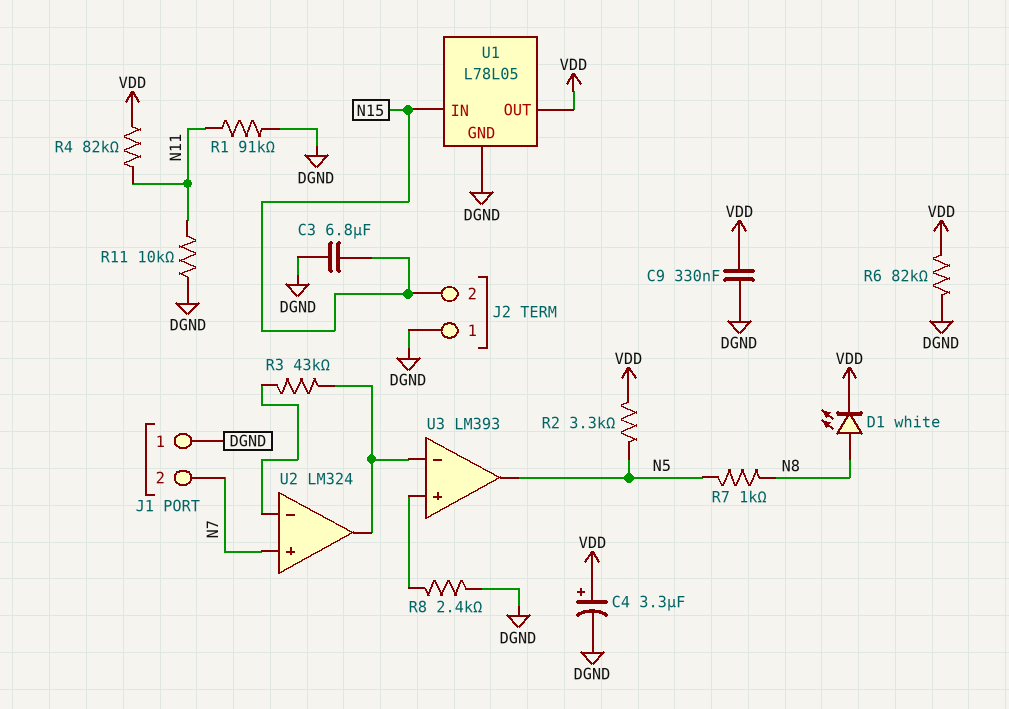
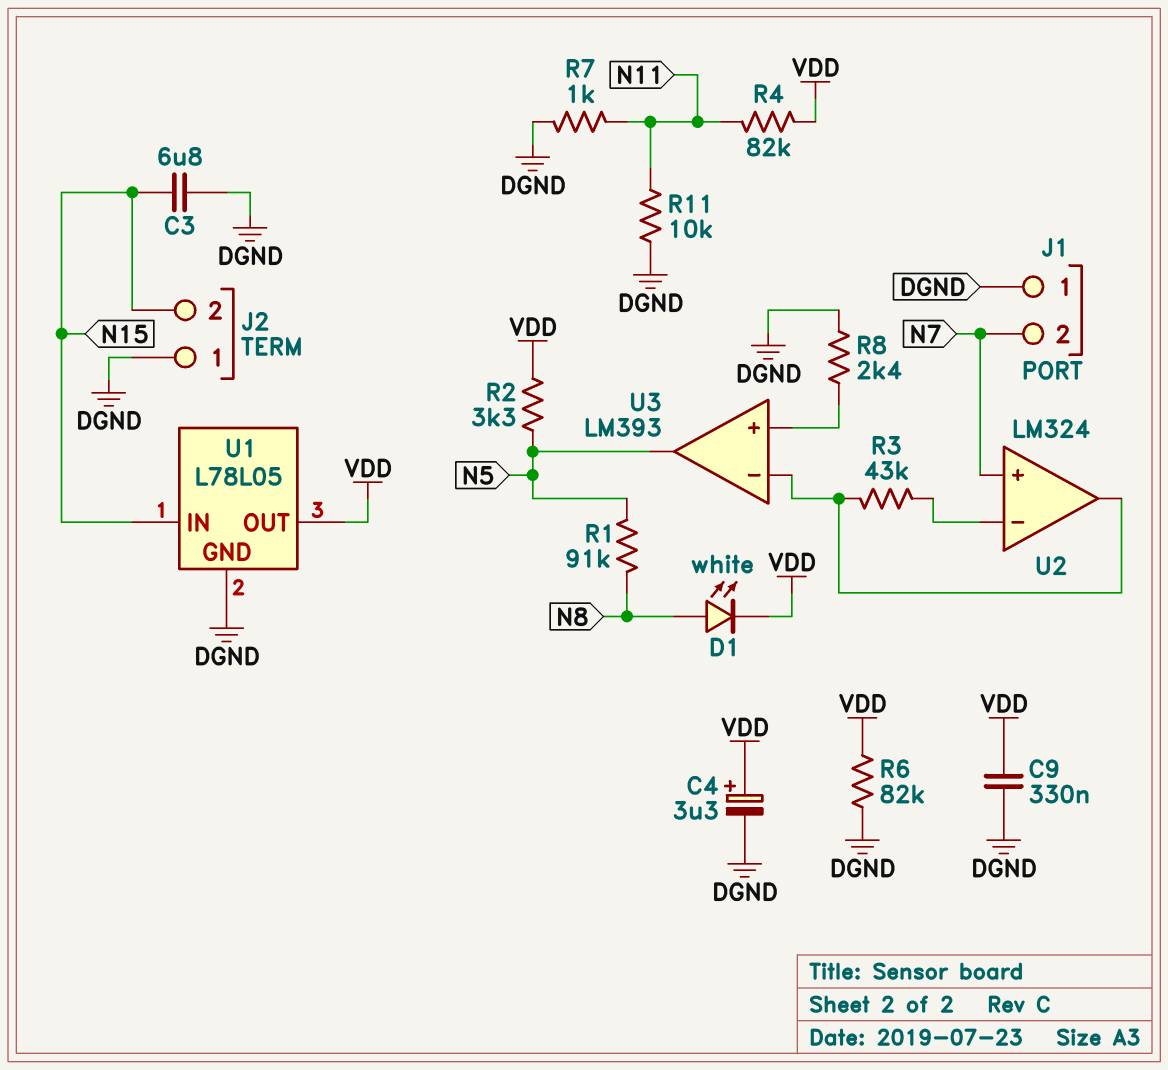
R1: 91k (DGND, N11) -> 91k (N5, N8)
R7: 1k (N5, N8) -> 1k (DGND, N11)

